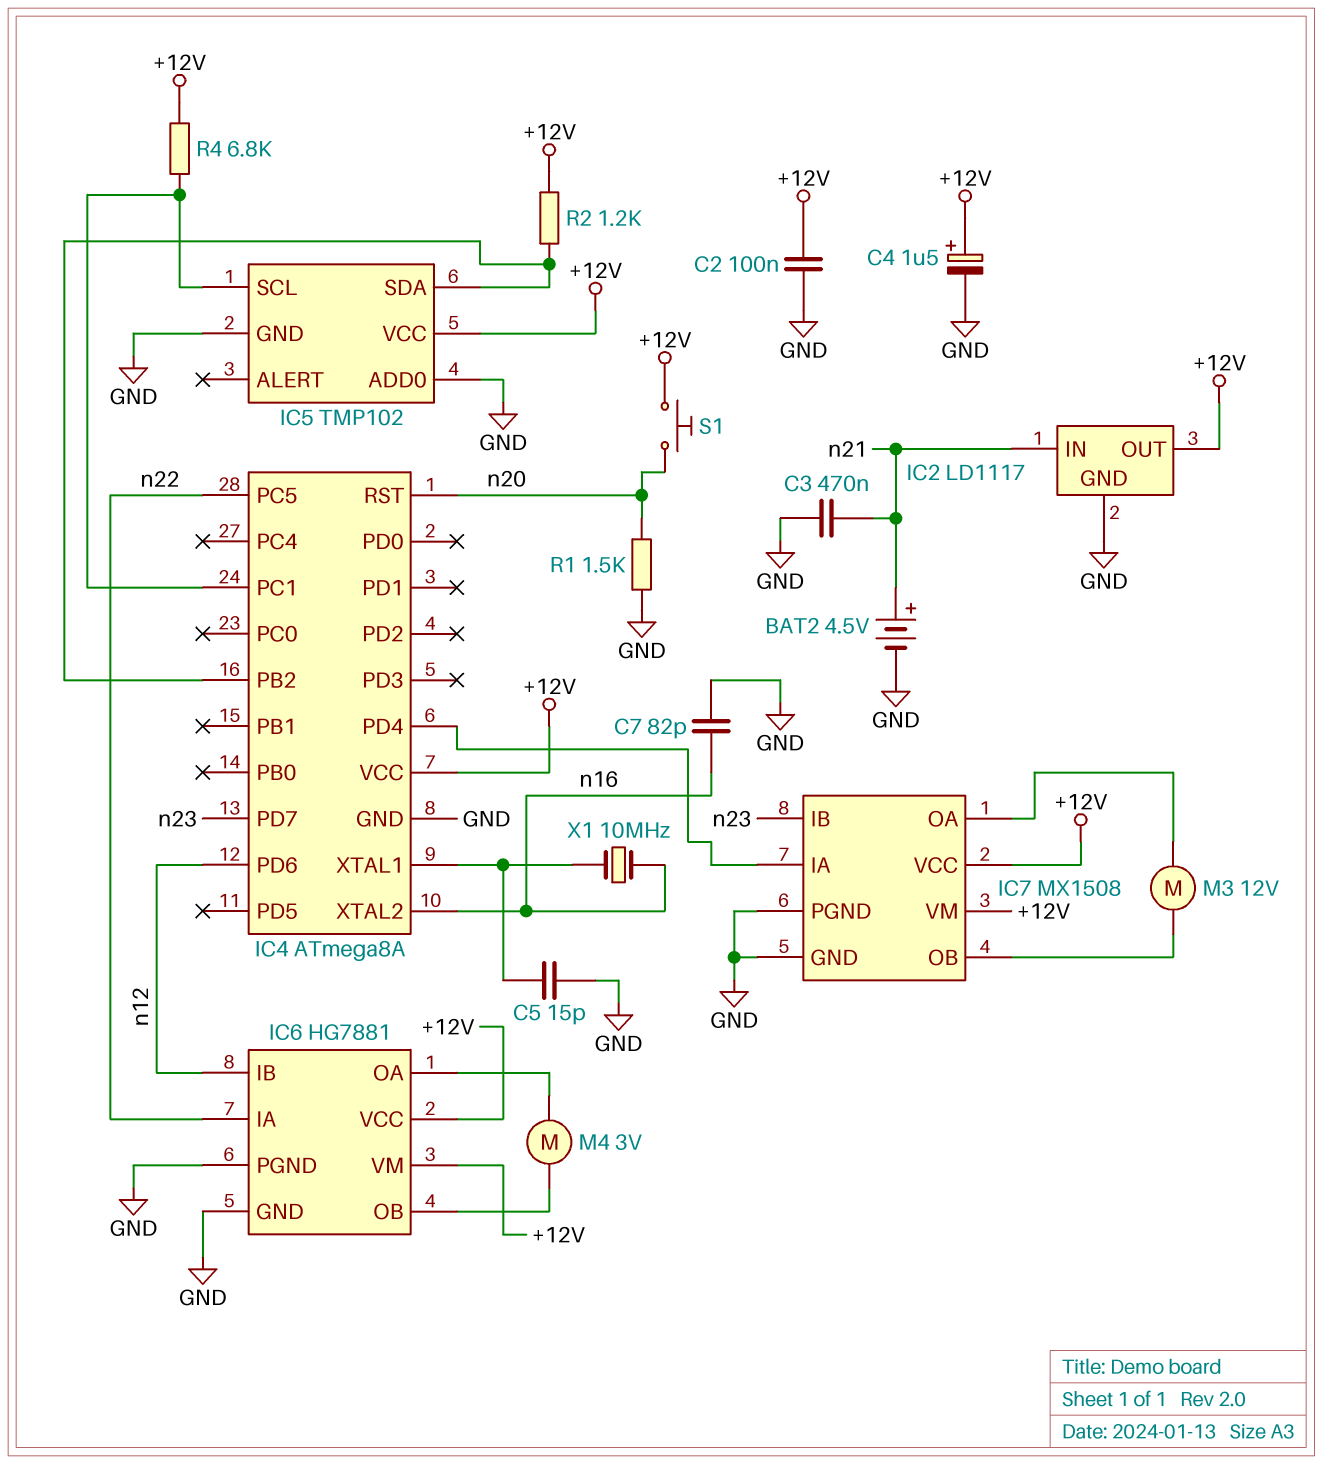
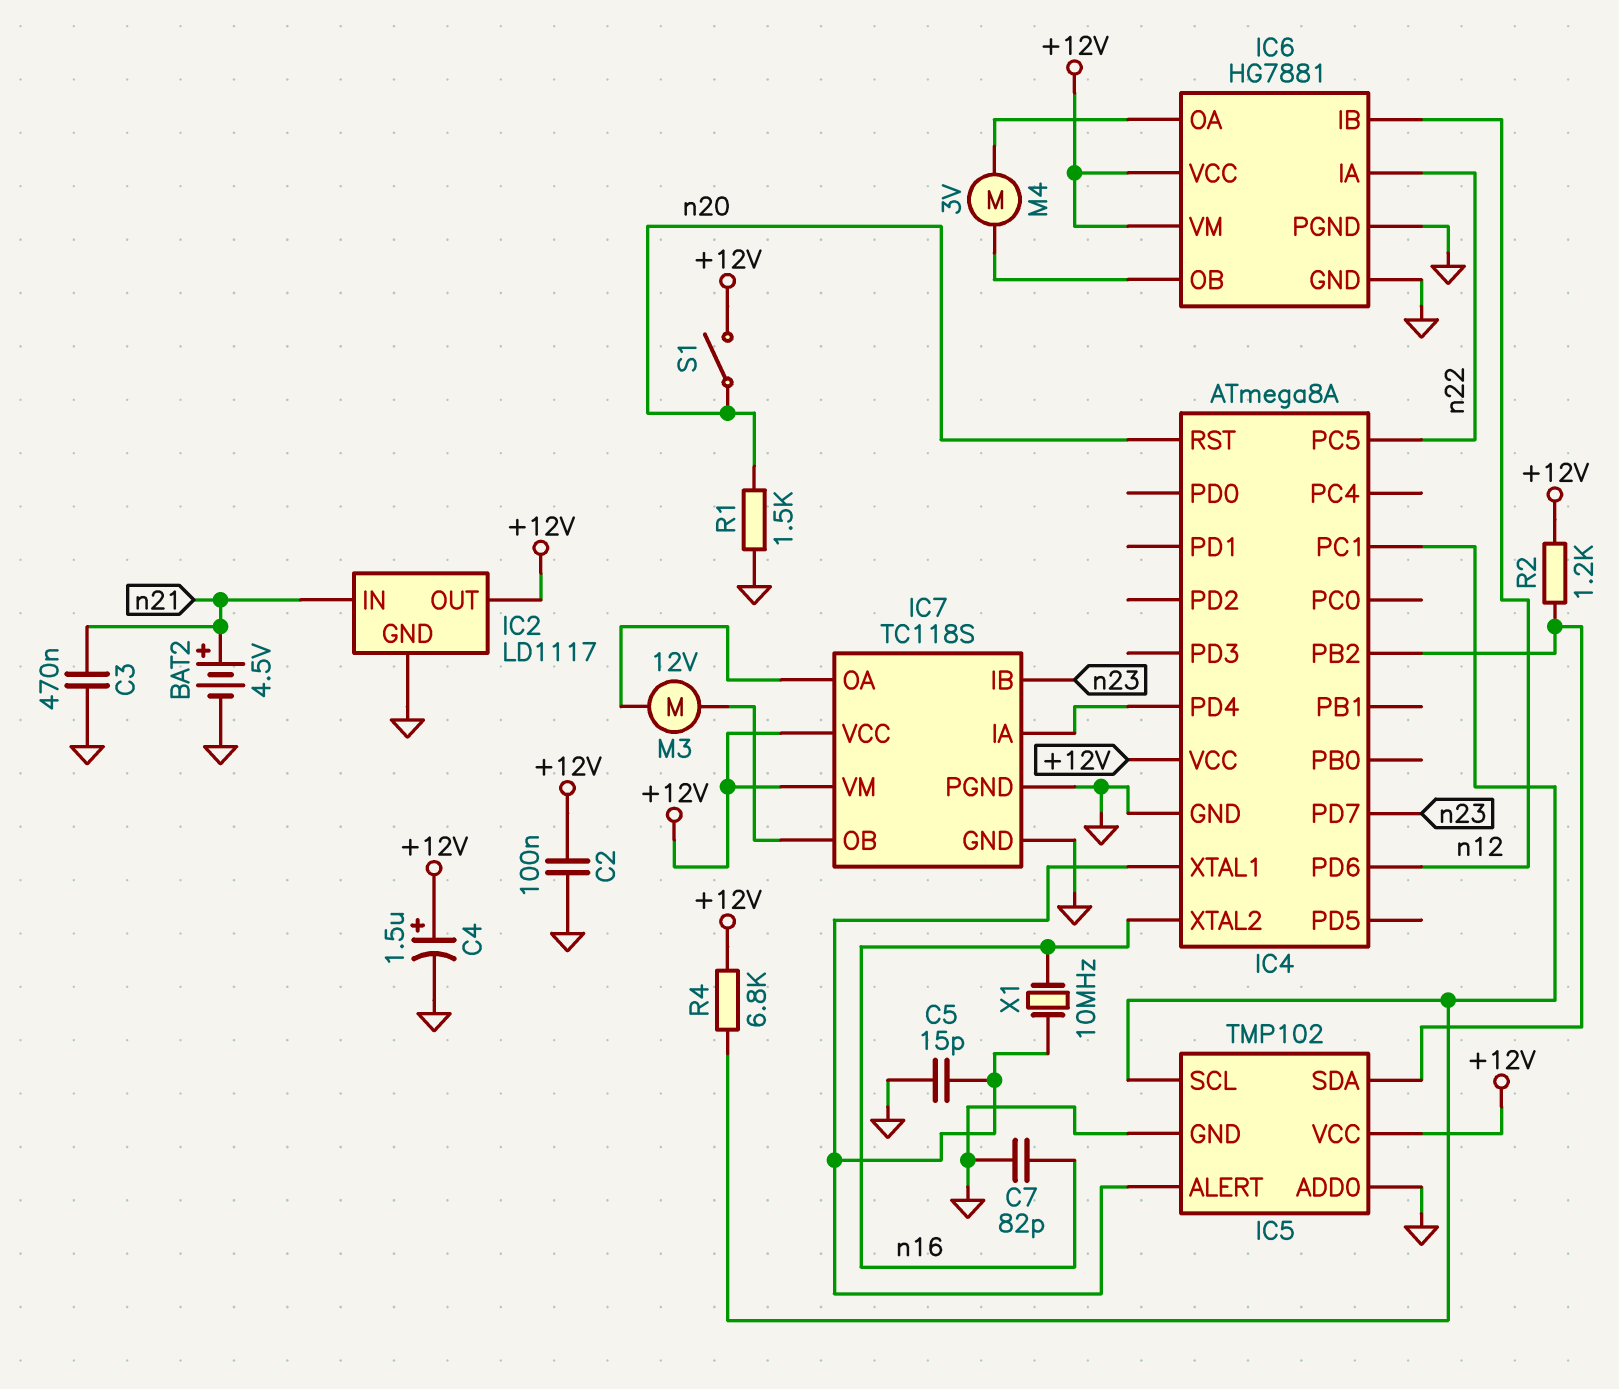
IC5 pin ALERT: none -> IC4/XTAL1
IC7: MX1508 -> TC118S
S1: button (+12V, n20) -> switch (+12V, n20)

